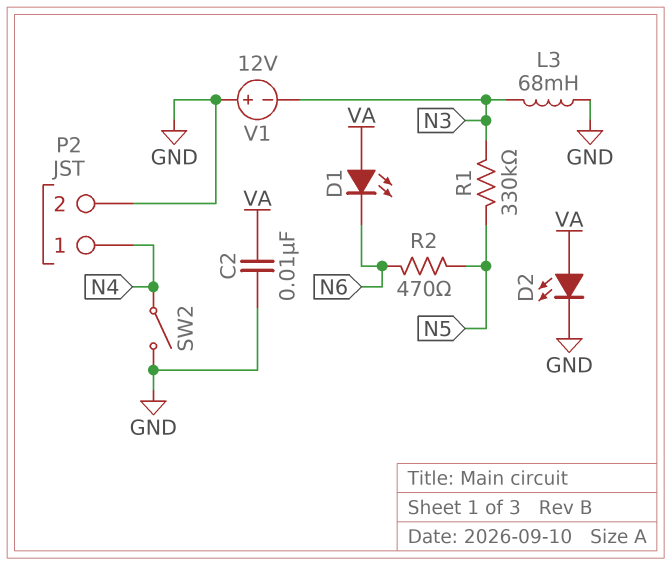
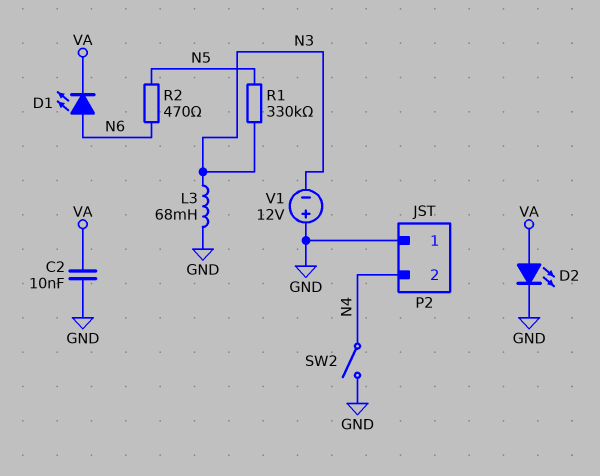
D1: LED (A VA, K N6) -> LED (A N6, K VA)
P2 pin 1: N4 -> GND
P2 pin 2: GND -> N4

